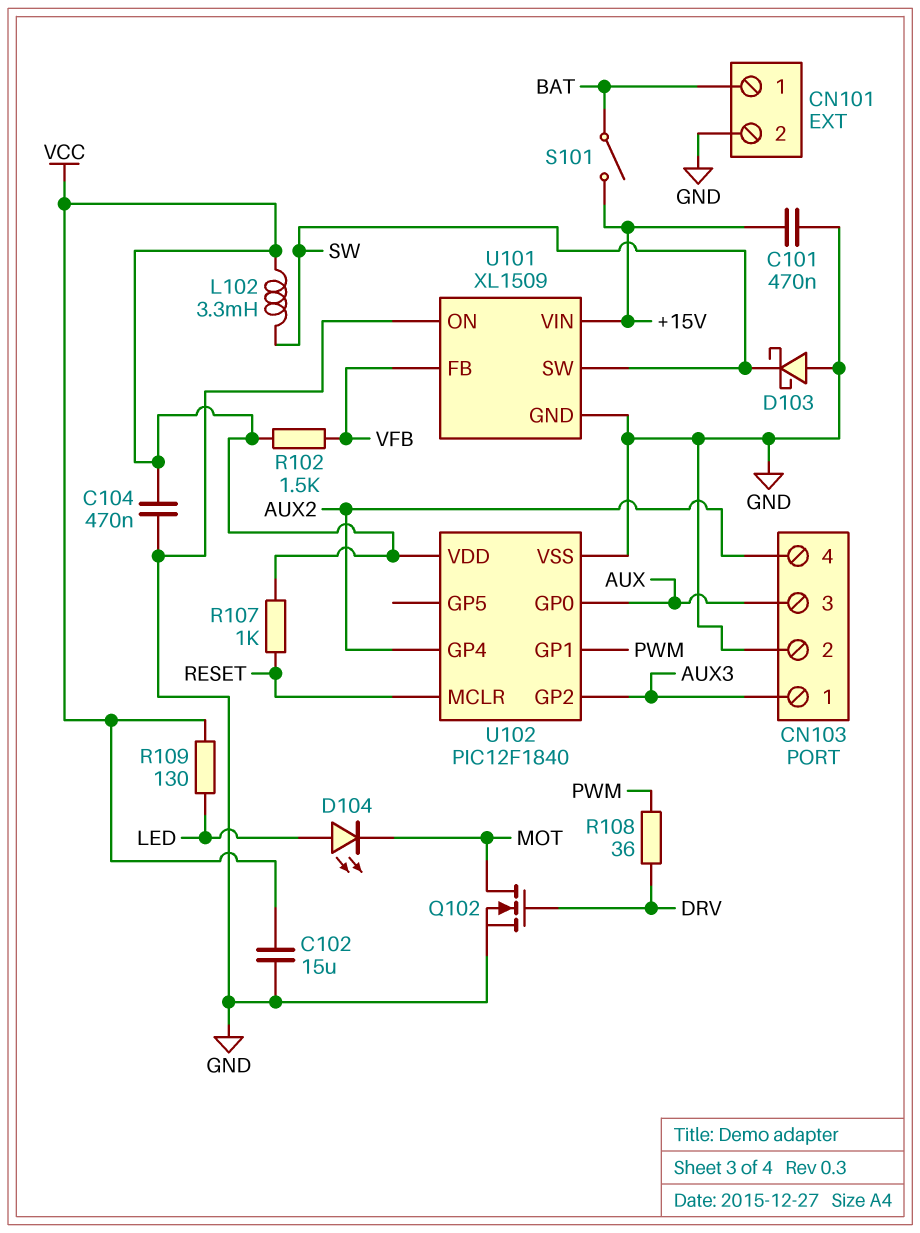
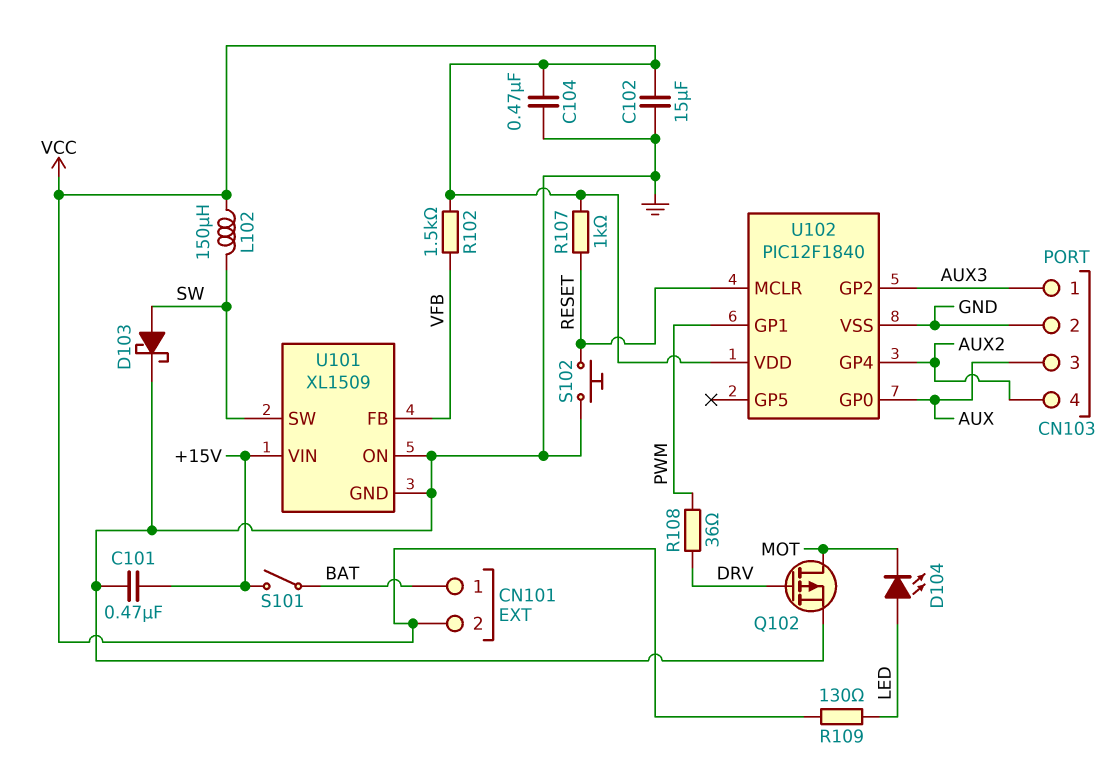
CN101 pin 2: GND -> VCC
D103: schottky (A GND, K SW) -> schottky (A SW, K GND)
L102: 3.3mH (SW, VCC) -> 150uH (SW, VCC)
Q102: NMOS (G DRV, D MOT, S GND) -> PMOS (G DRV, D MOT, S GND)
S102: none -> button (GND, RESET)

